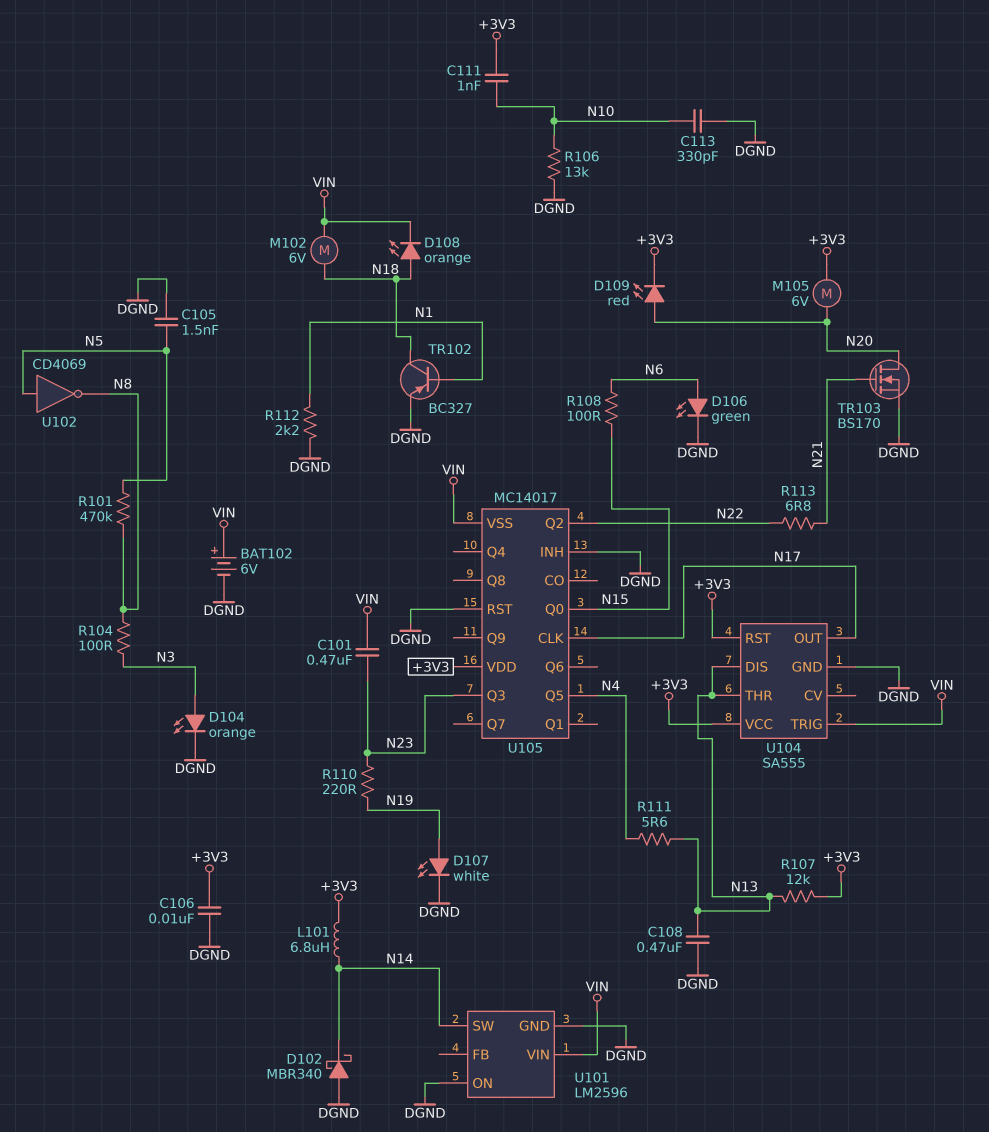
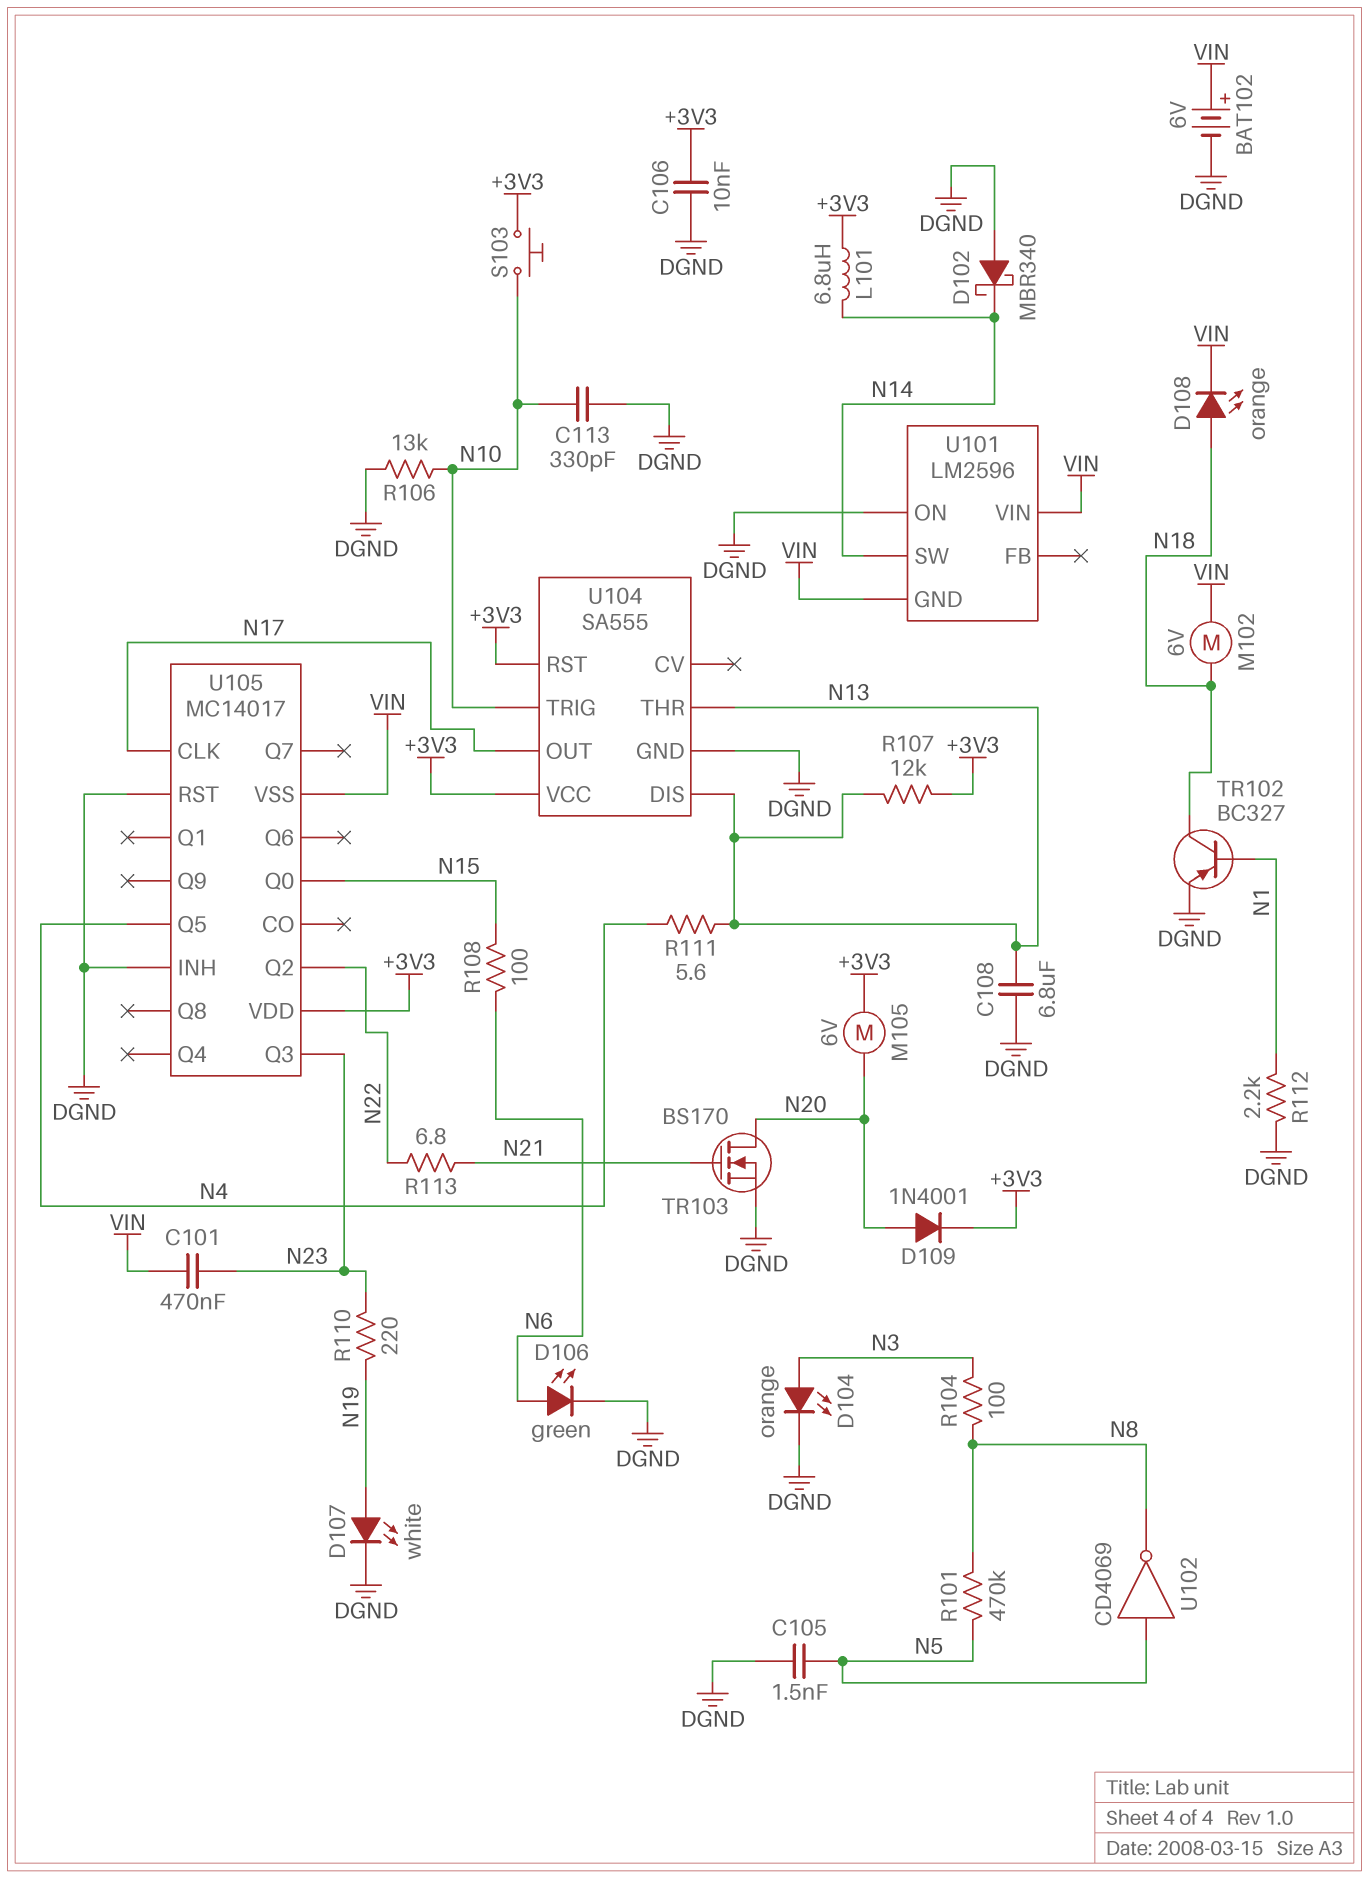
C108: 470nF (DGND, N13) -> 6.8uF (DGND, N13)
C111: 1nF (+3V3, N10) -> none
D109: LED red (A N20, K +3V3) -> diode 1N4001 (A N20, K +3V3)
S103: none -> button (+3V3, N10)
U101 pin GND: DGND -> VIN
U104 pin TRIG: VIN -> N10

